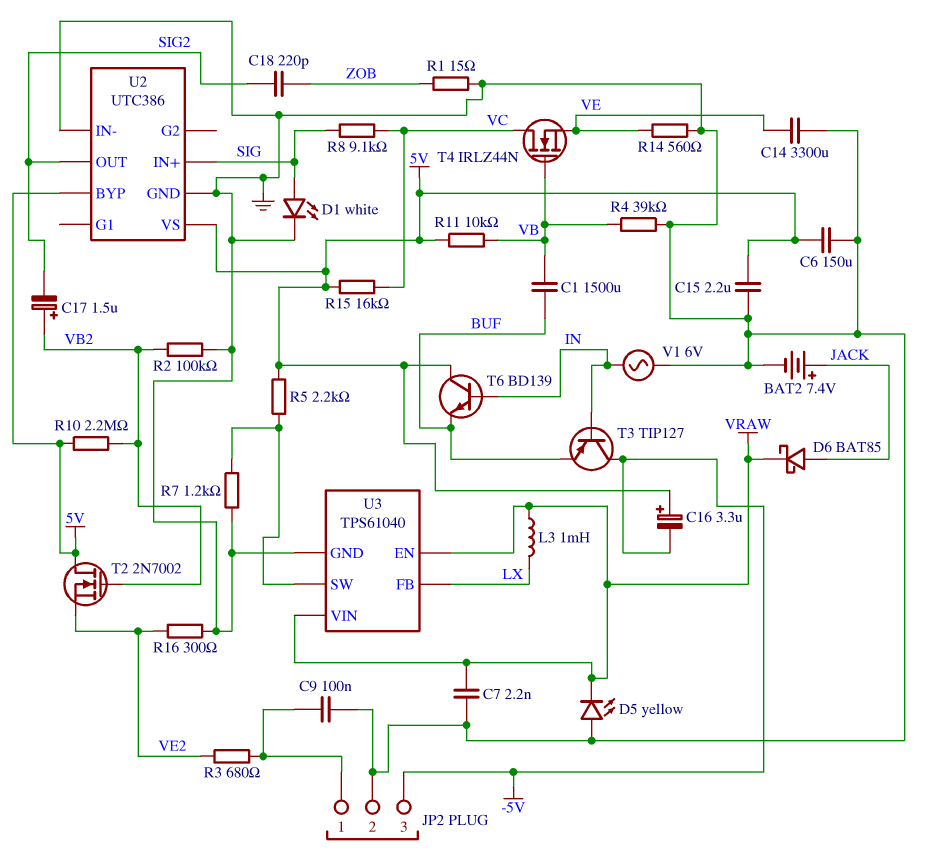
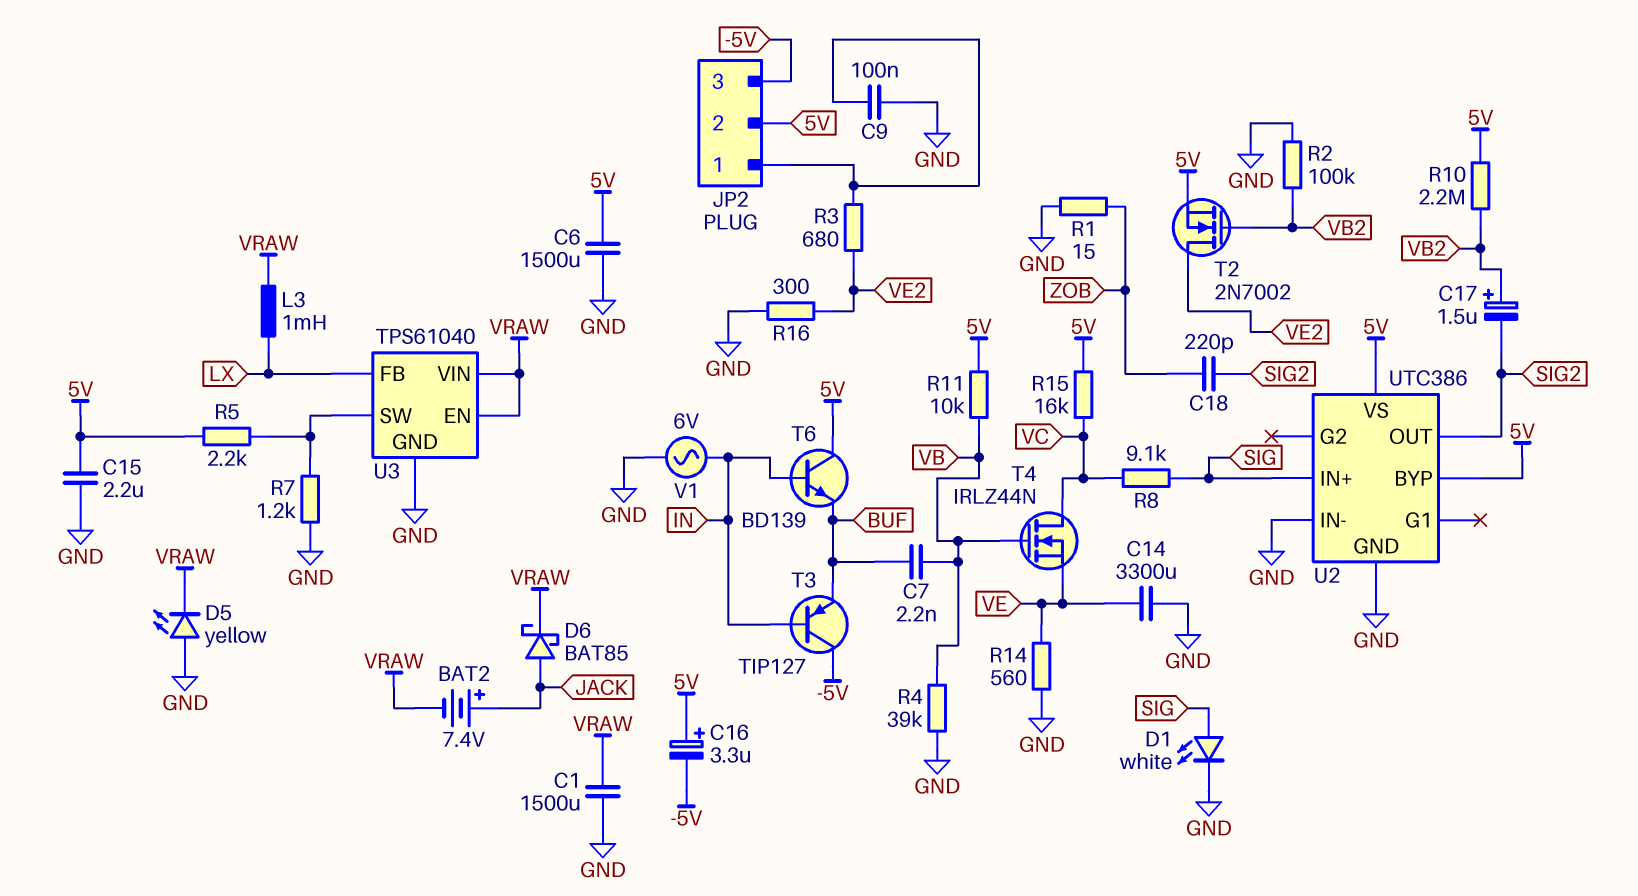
BAT2: 7.4V (plus JACK, minus GND) -> 7.4V (plus JACK, minus VRAW)
C1: 1500uF (BUF, VB) -> 1500uF (GND, VRAW)
C6: 150uF (5V, GND) -> 1500uF (5V, GND)
C7: 2.2nF (GND, VRAW) -> 2.2nF (BUF, VB)
JP2 pin 2: GND -> 5V
T2: NMOS 2N7002 (G VB2, D 5V, S VE2) -> NMOS 2N7002 (G VB2, D VE2, S 5V)

